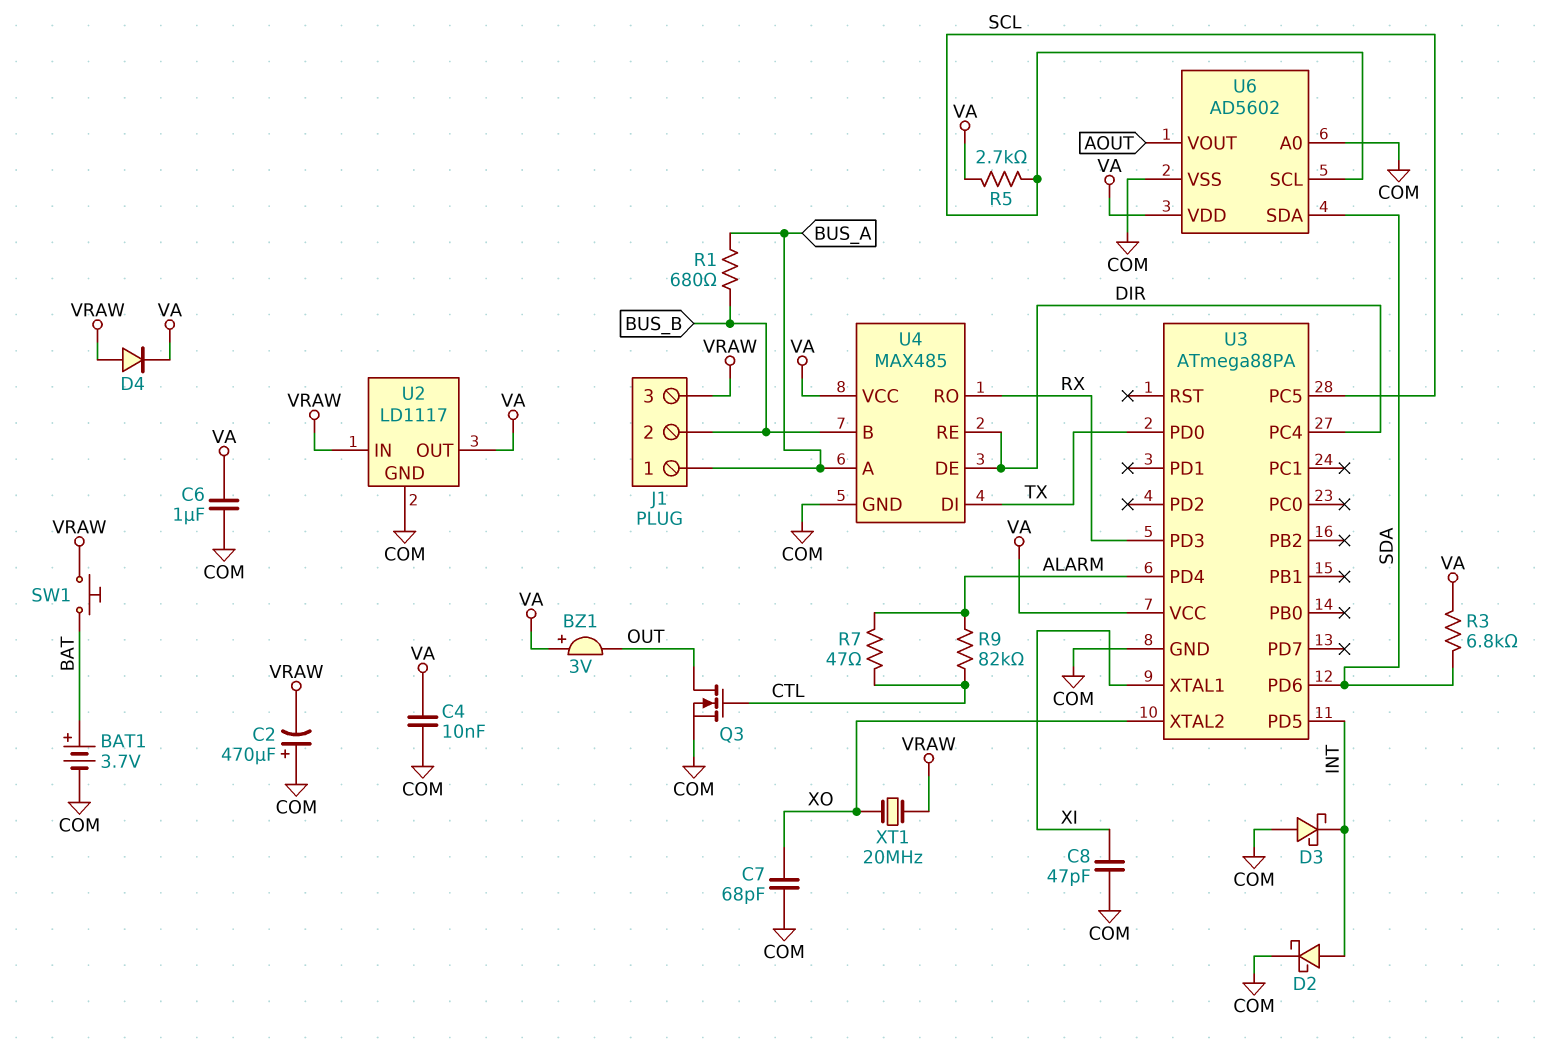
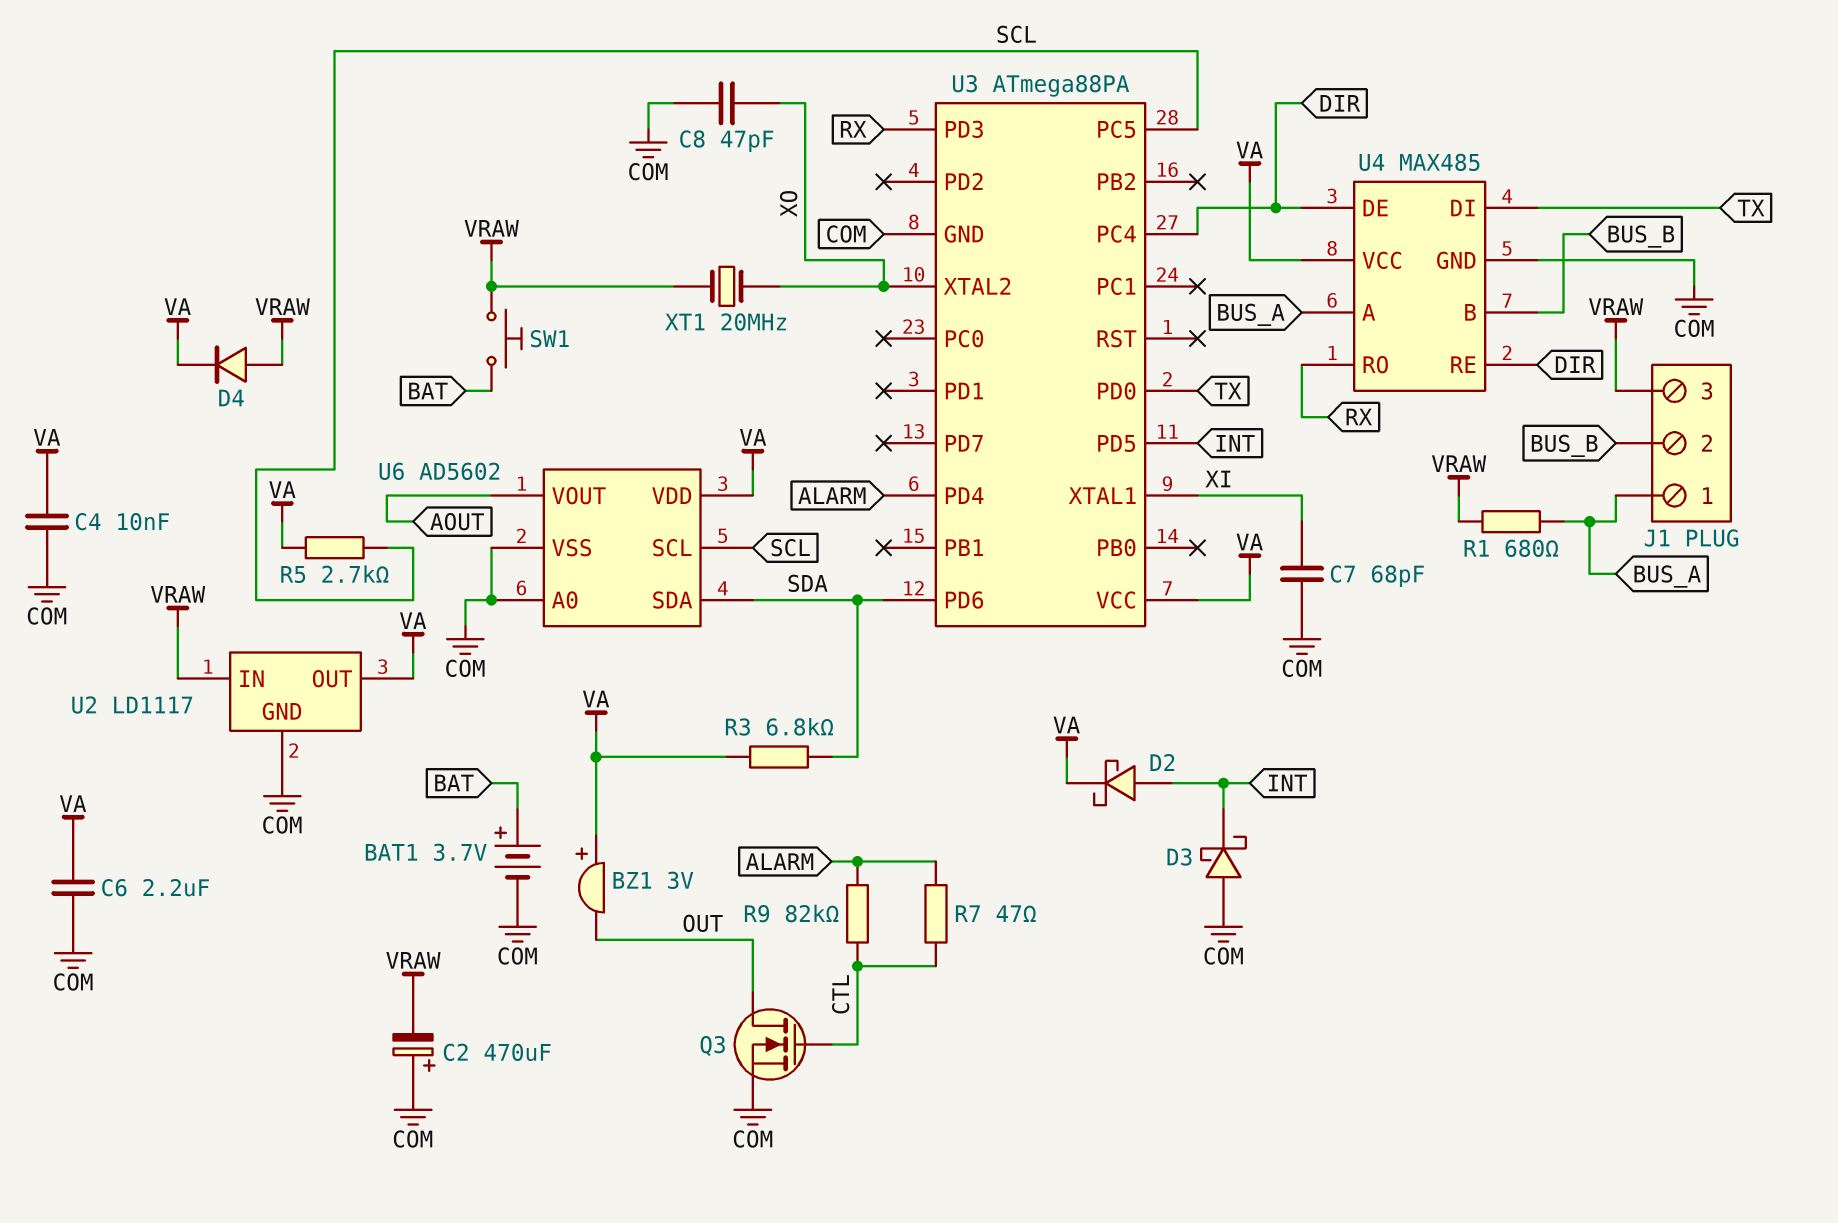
C6: 1uF (COM, VA) -> 2.2uF (COM, VA)
C7: 68pF (COM, XO) -> 68pF (COM, XI)
C8: 47pF (COM, XI) -> 47pF (COM, XO)
D2: schottky (A INT, K COM) -> schottky (A INT, K VA)
R1: 680 (BUS_A, BUS_B) -> 680 (BUS_A, VRAW)

